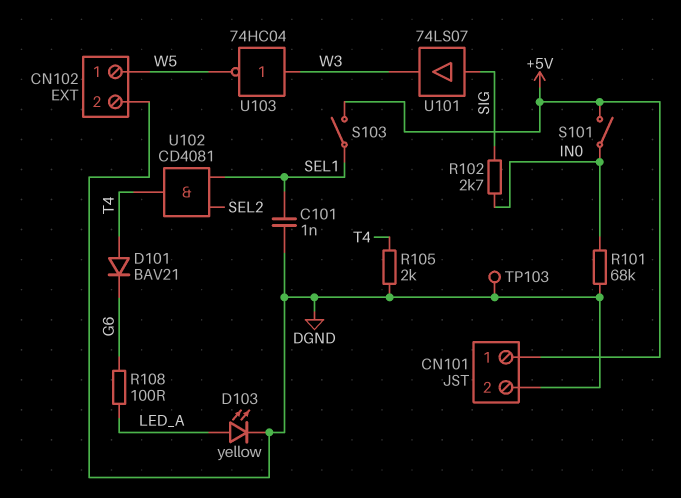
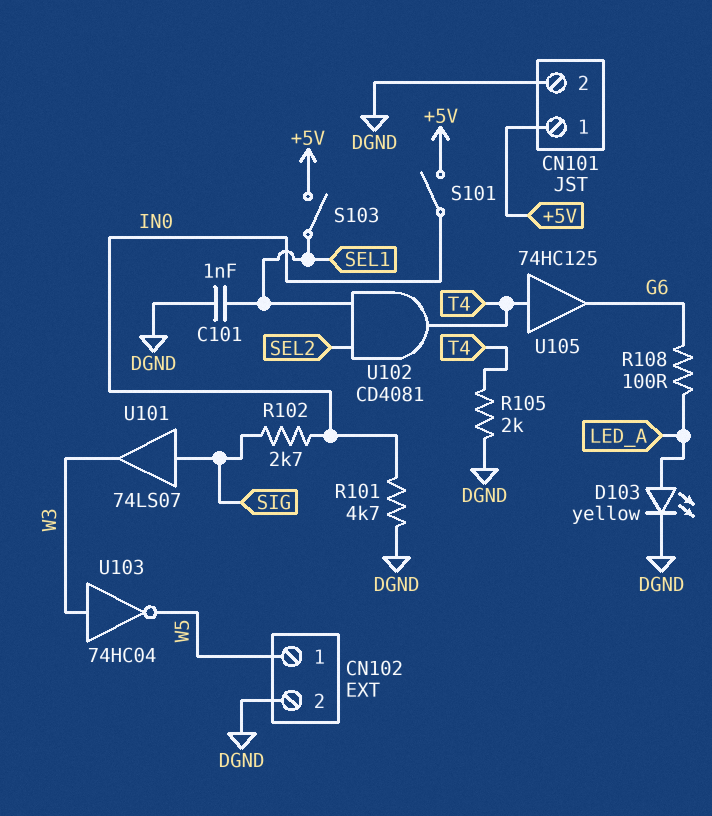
D101: diode BAV21 (A T4, K G6) -> none
R101: 68k (DGND, IN0) -> 4.7k (DGND, IN0)
TP103: test point (DGND) -> none
U105: none -> buffer 74HC125 (in T4, out G6)

